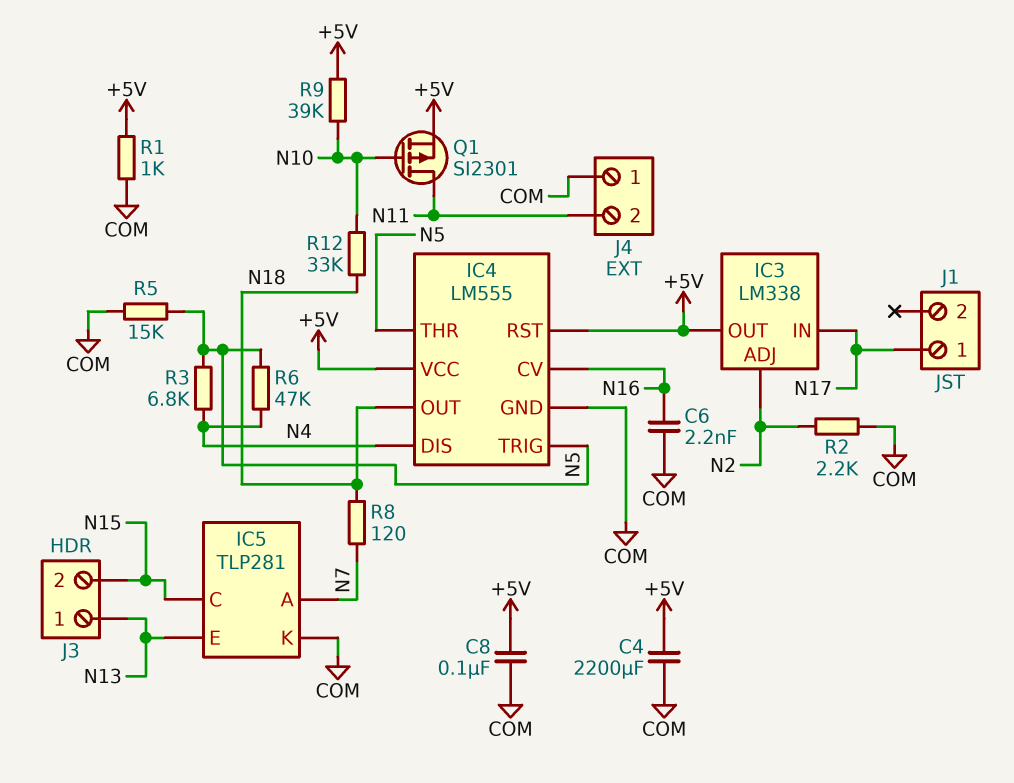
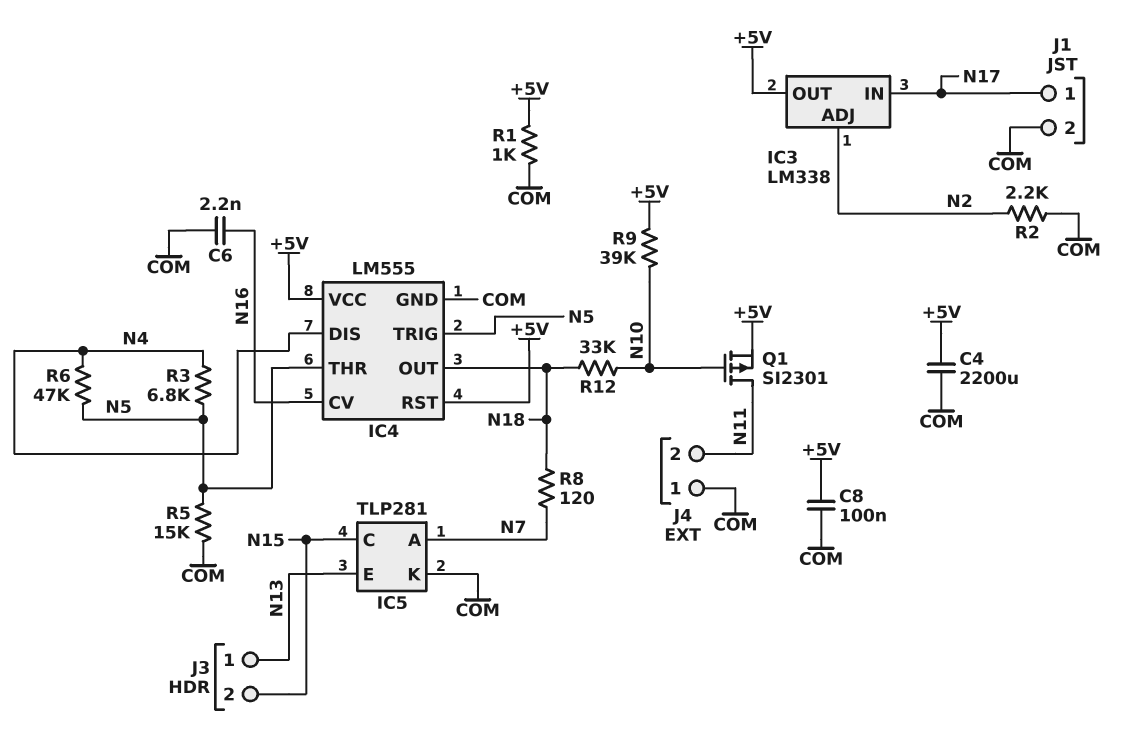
J1 pin 2: none -> COM

